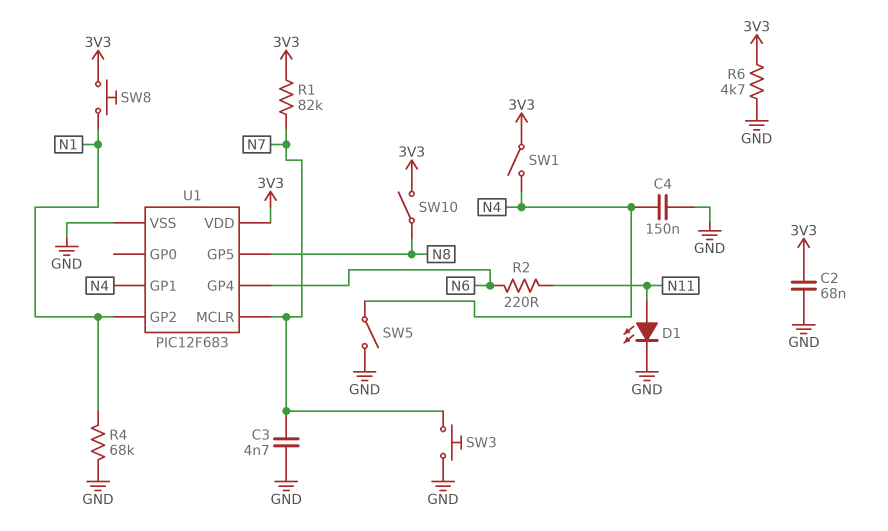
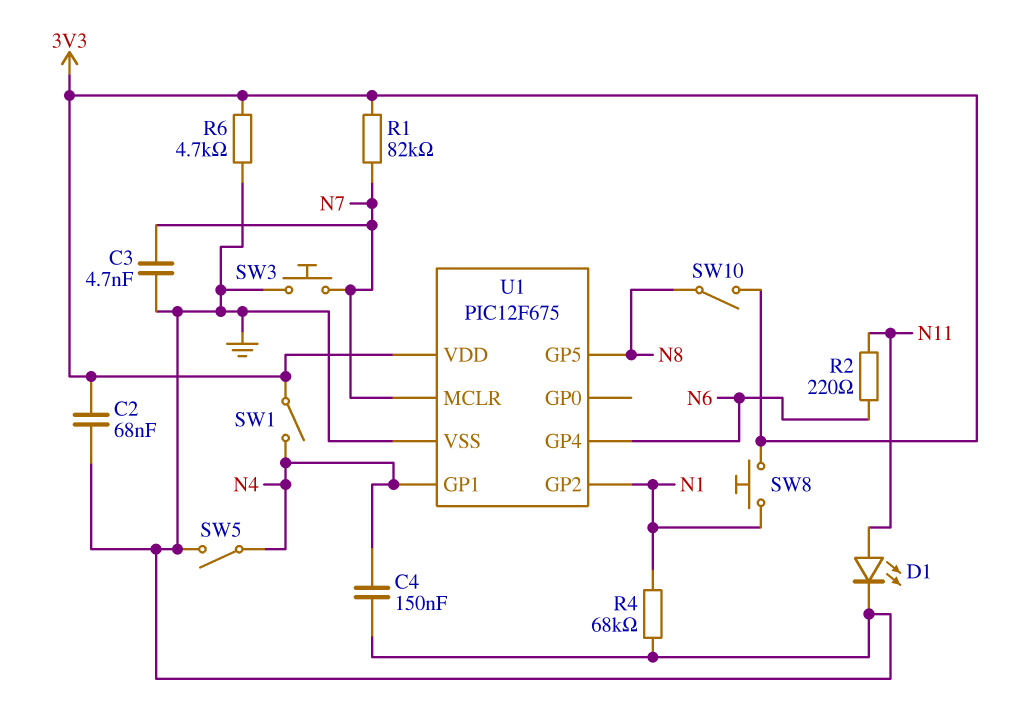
U1: PIC12F683 -> PIC12F675

